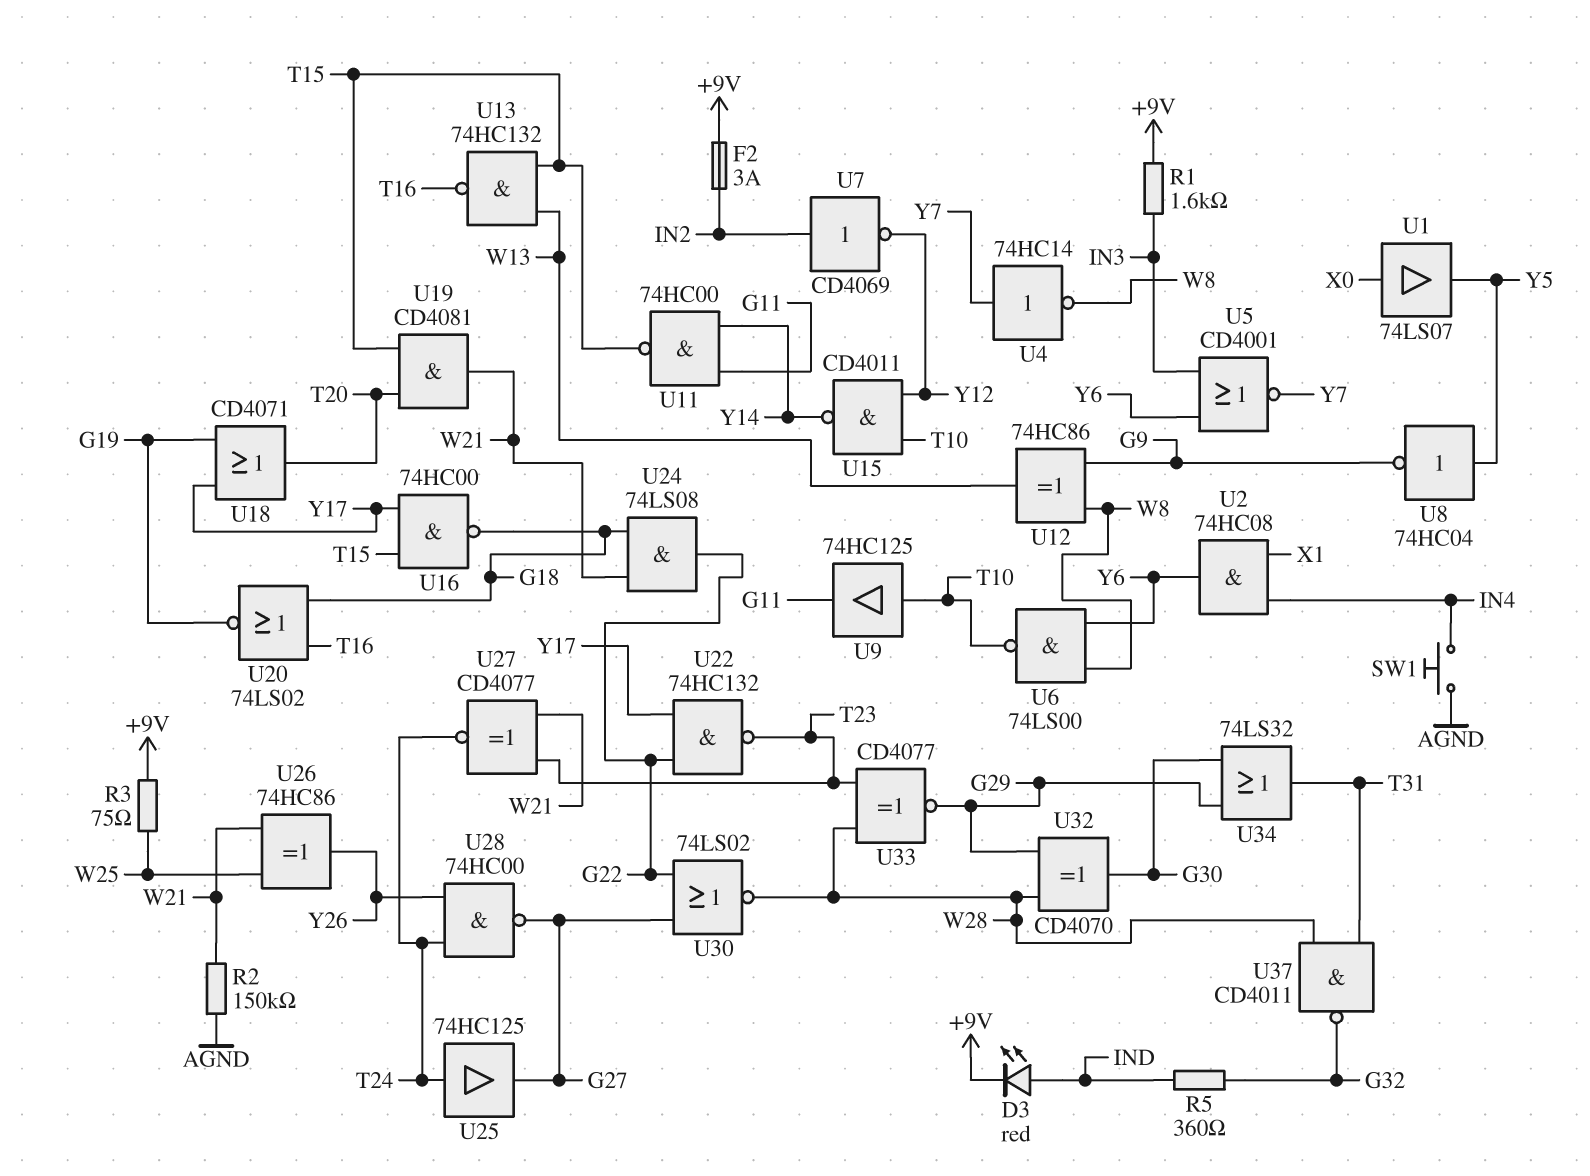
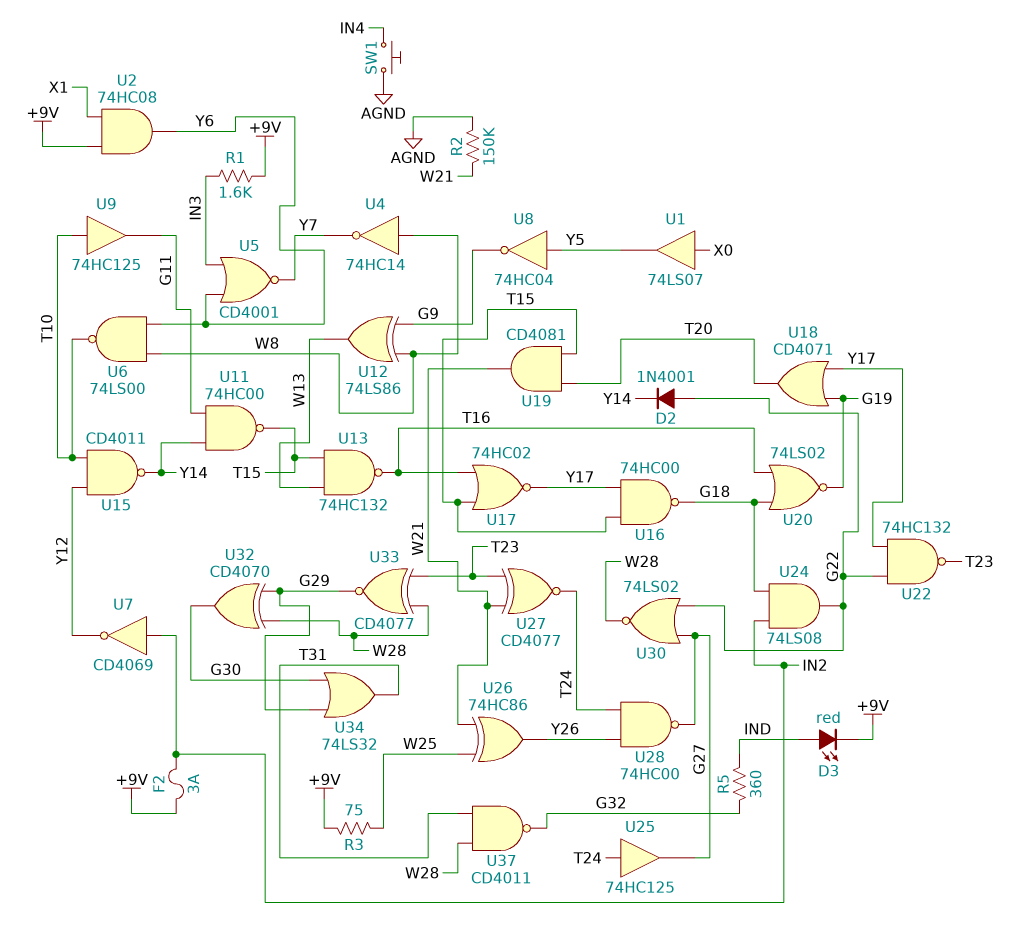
D2: none -> diode 1N4001 (A G22, K Y14)
U2: AND 74HC08 (in IN4, in X1, out Y6) -> AND 74HC08 (in +9V, in X1, out Y6)
U4: NOT 74HC14 (in Y7, out W8) -> NOT 74HC14 (in W8, out Y7)
U12: XOR 74HC86 (in G9, in W8, out W13) -> XOR 74LS86 (in G9, in W8, out W13)
U17: none -> NOR 74HC02 (in T15, in T16, out Y17)
U24: AND 74LS08 (in G18, in W21, out G22) -> AND 74LS08 (in G18, in IN2, out G22)

